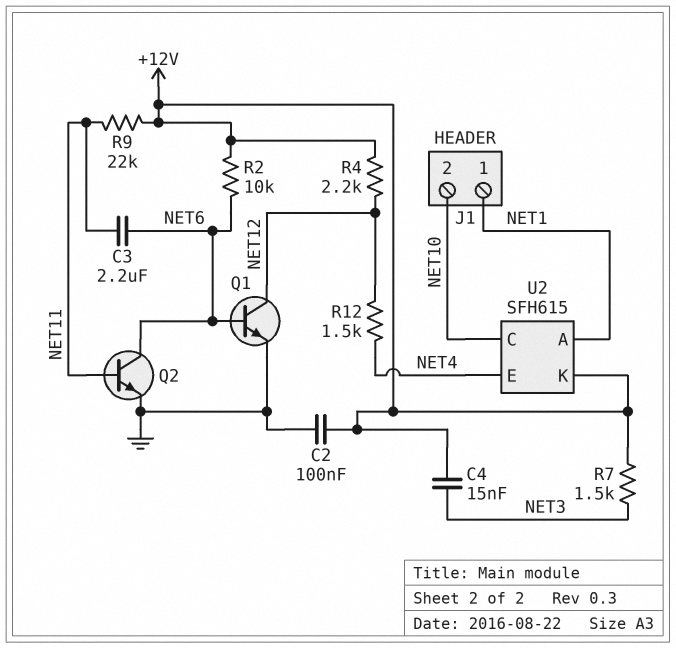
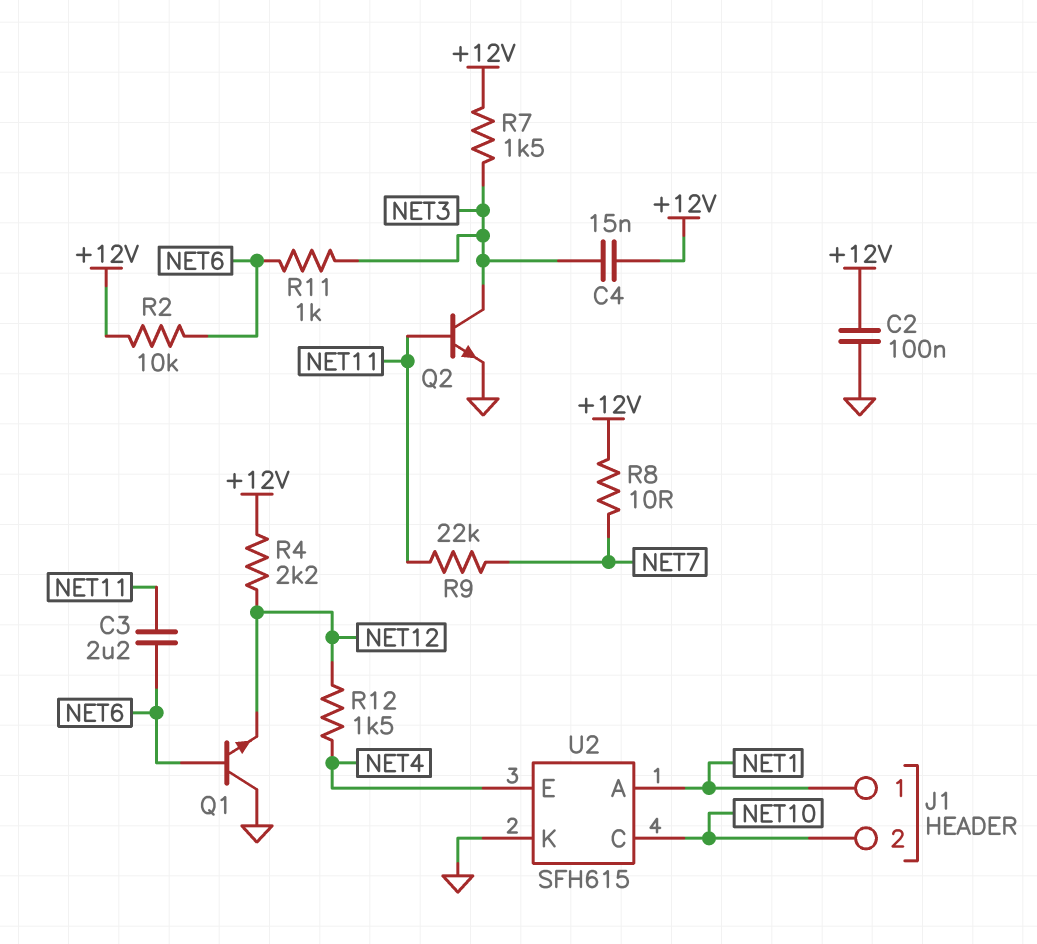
Q1: NPN (B NET6, C NET12, E GND) -> NPN (B NET6, C GND, E NET12)
Q2: NPN (B NET11, C NET6, E GND) -> NPN (B NET11, C NET3, E GND)
R8: none -> 10 (+12V, NET7)
R9: 22k (+12V, NET11) -> 22k (NET7, NET11)
R11: none -> 1k (NET3, NET6)
U2 pin K: +12V -> GND

